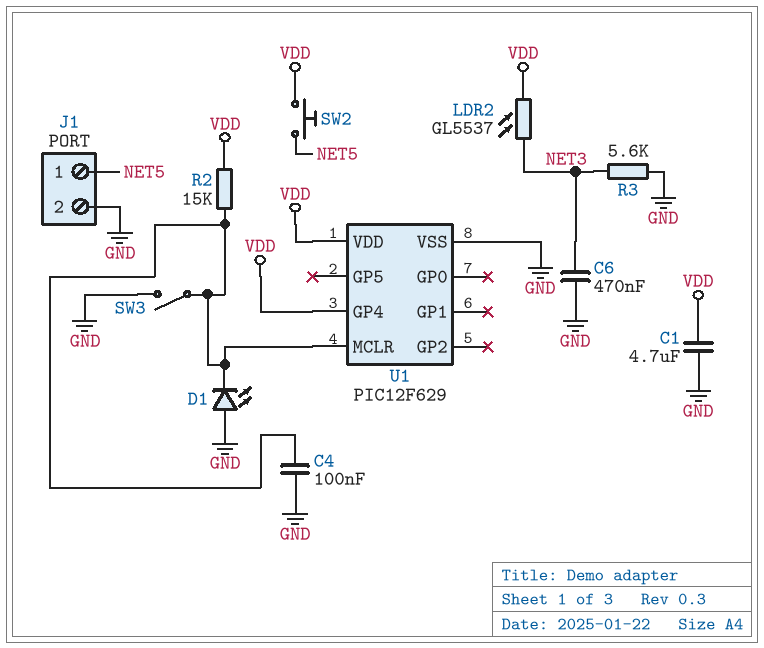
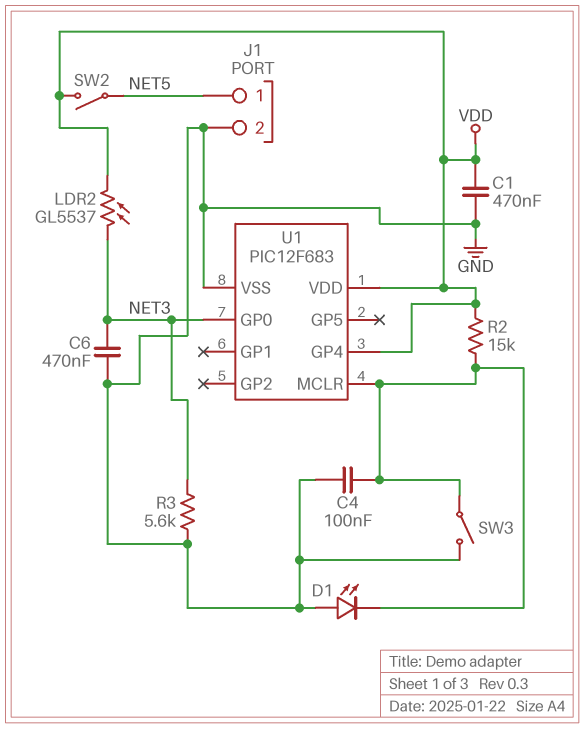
C1: 4.7uF (GND, VDD) -> 470nF (GND, VDD)
SW2: button (NET5, VDD) -> switch (NET5, VDD)
U1: PIC12F629 -> PIC12F683
U1 pin GP0: none -> NET3

